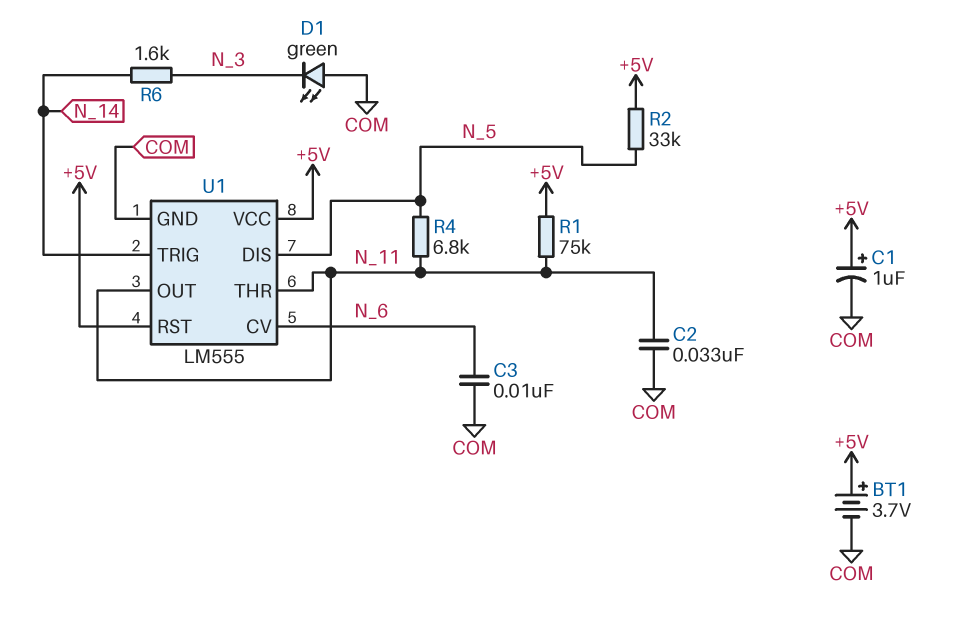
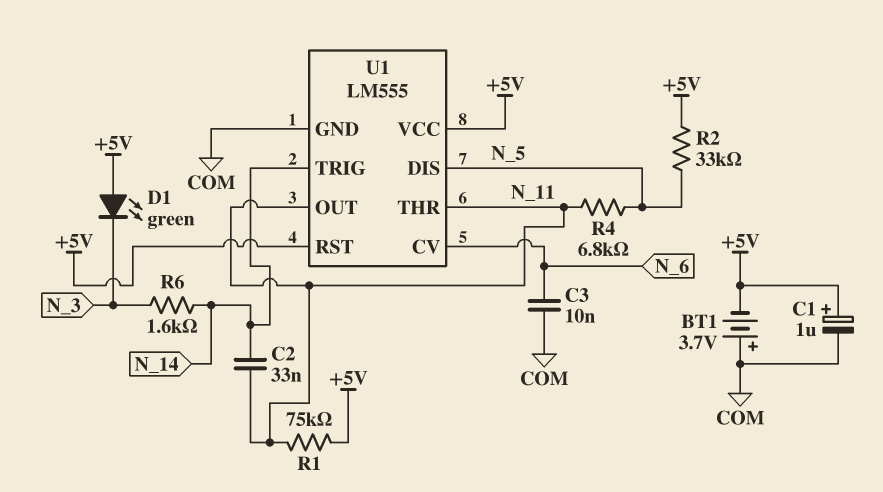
BT1: 3.7V (plus +5V, minus COM) -> 3.7V (plus COM, minus +5V)
C2: 33nF (COM, N_11) -> 33nF (N_11, N_14)
D1: LED green (A COM, K N_3) -> LED green (A +5V, K N_3)

